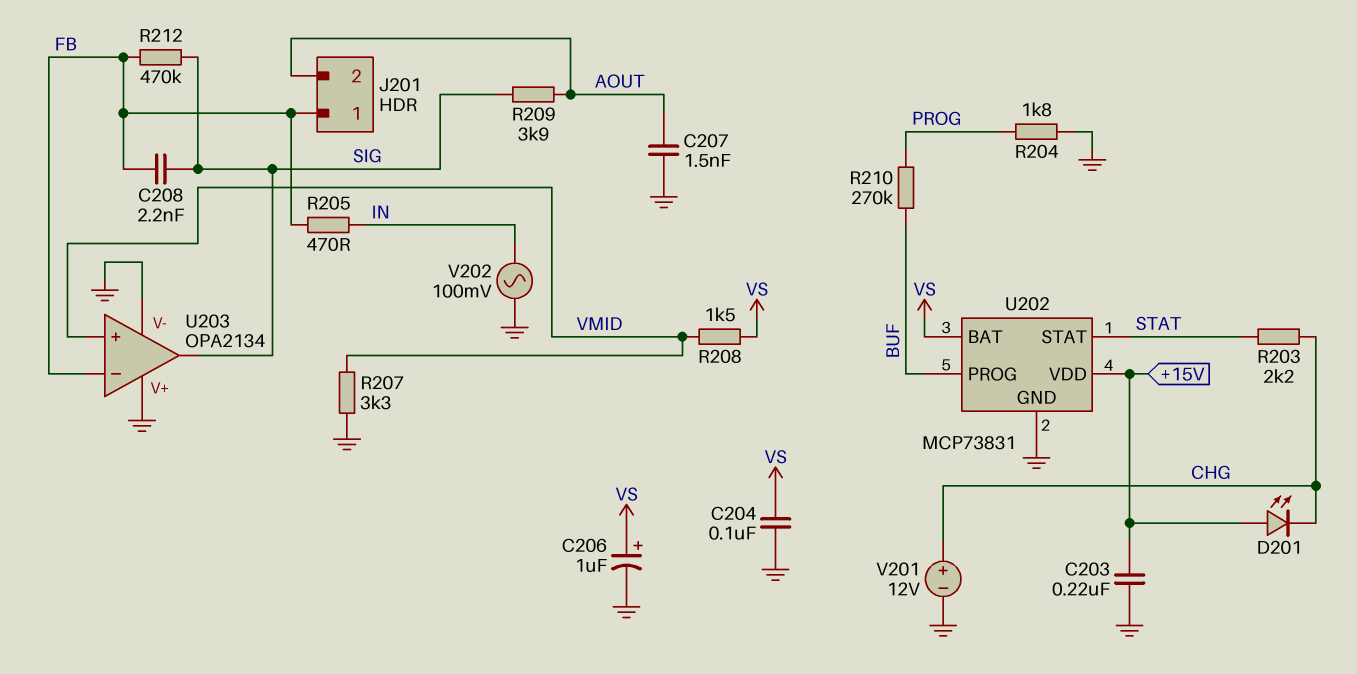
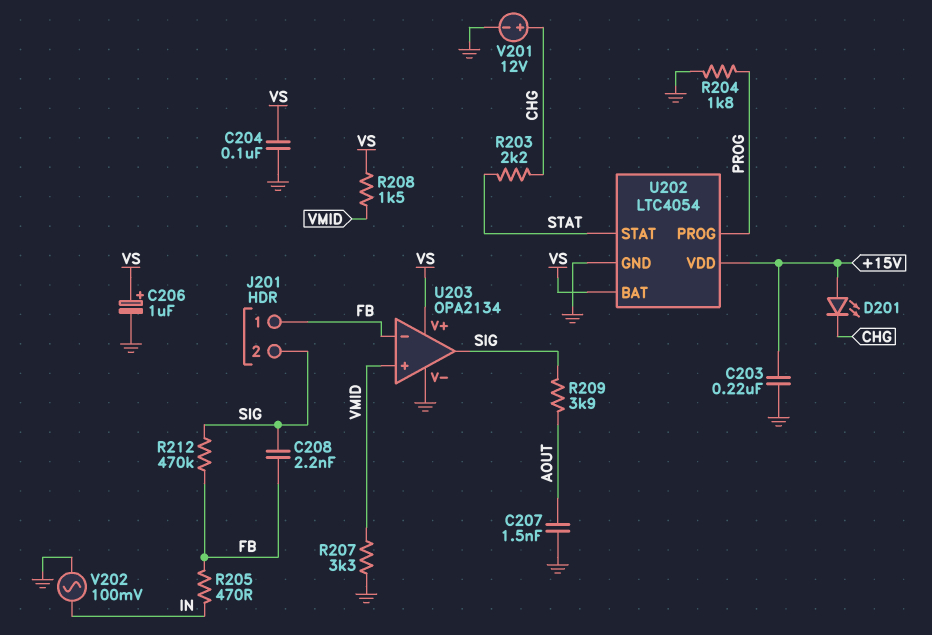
J201 pin 2: AOUT -> SIG
R210: 270k (BUF, PROG) -> none
U202: MCP73831 -> LTC4054
U202 pin PROG: BUF -> PROG
U203 pin V+: GND -> VS

